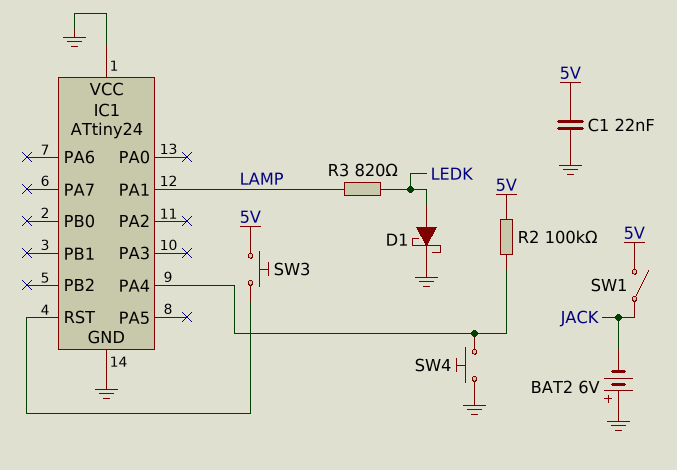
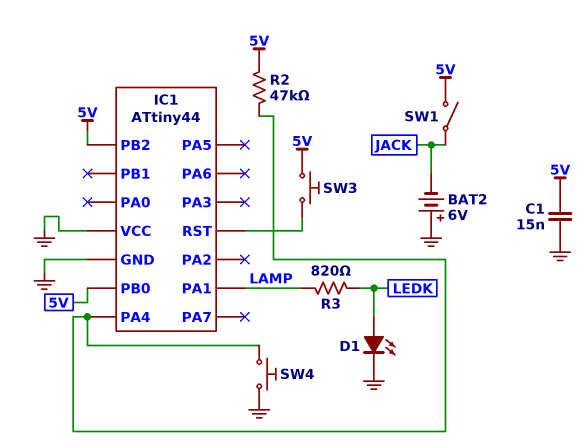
C1: 22nF (5V, GND) -> 15nF (5V, GND)
D1: schottky (A LEDK, K GND) -> LED (A LEDK, K GND)
IC1: ATtiny24 -> ATtiny44
IC1 pin PB0: none -> 5V
IC1 pin PB2: none -> 5V
R2: 100k (5V, IC1/PA4) -> 47k (5V, IC1/PA4)

